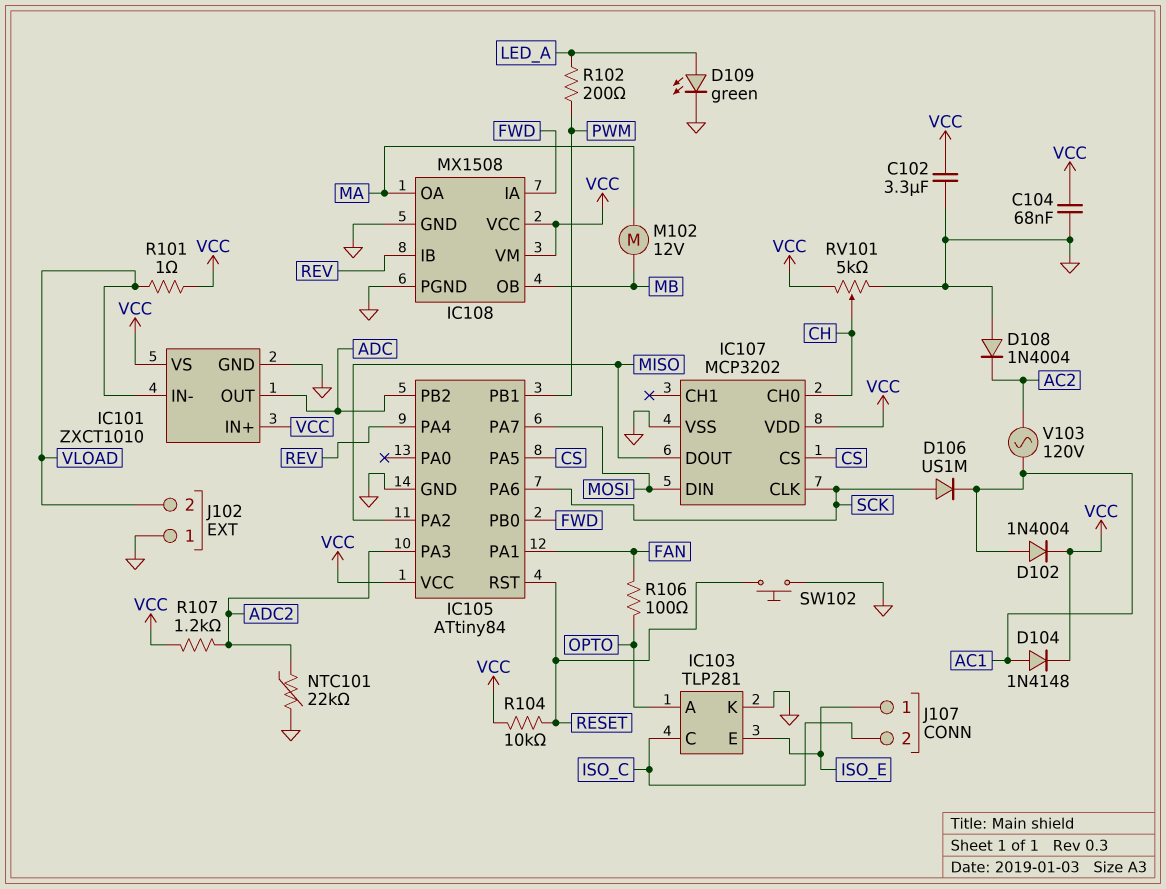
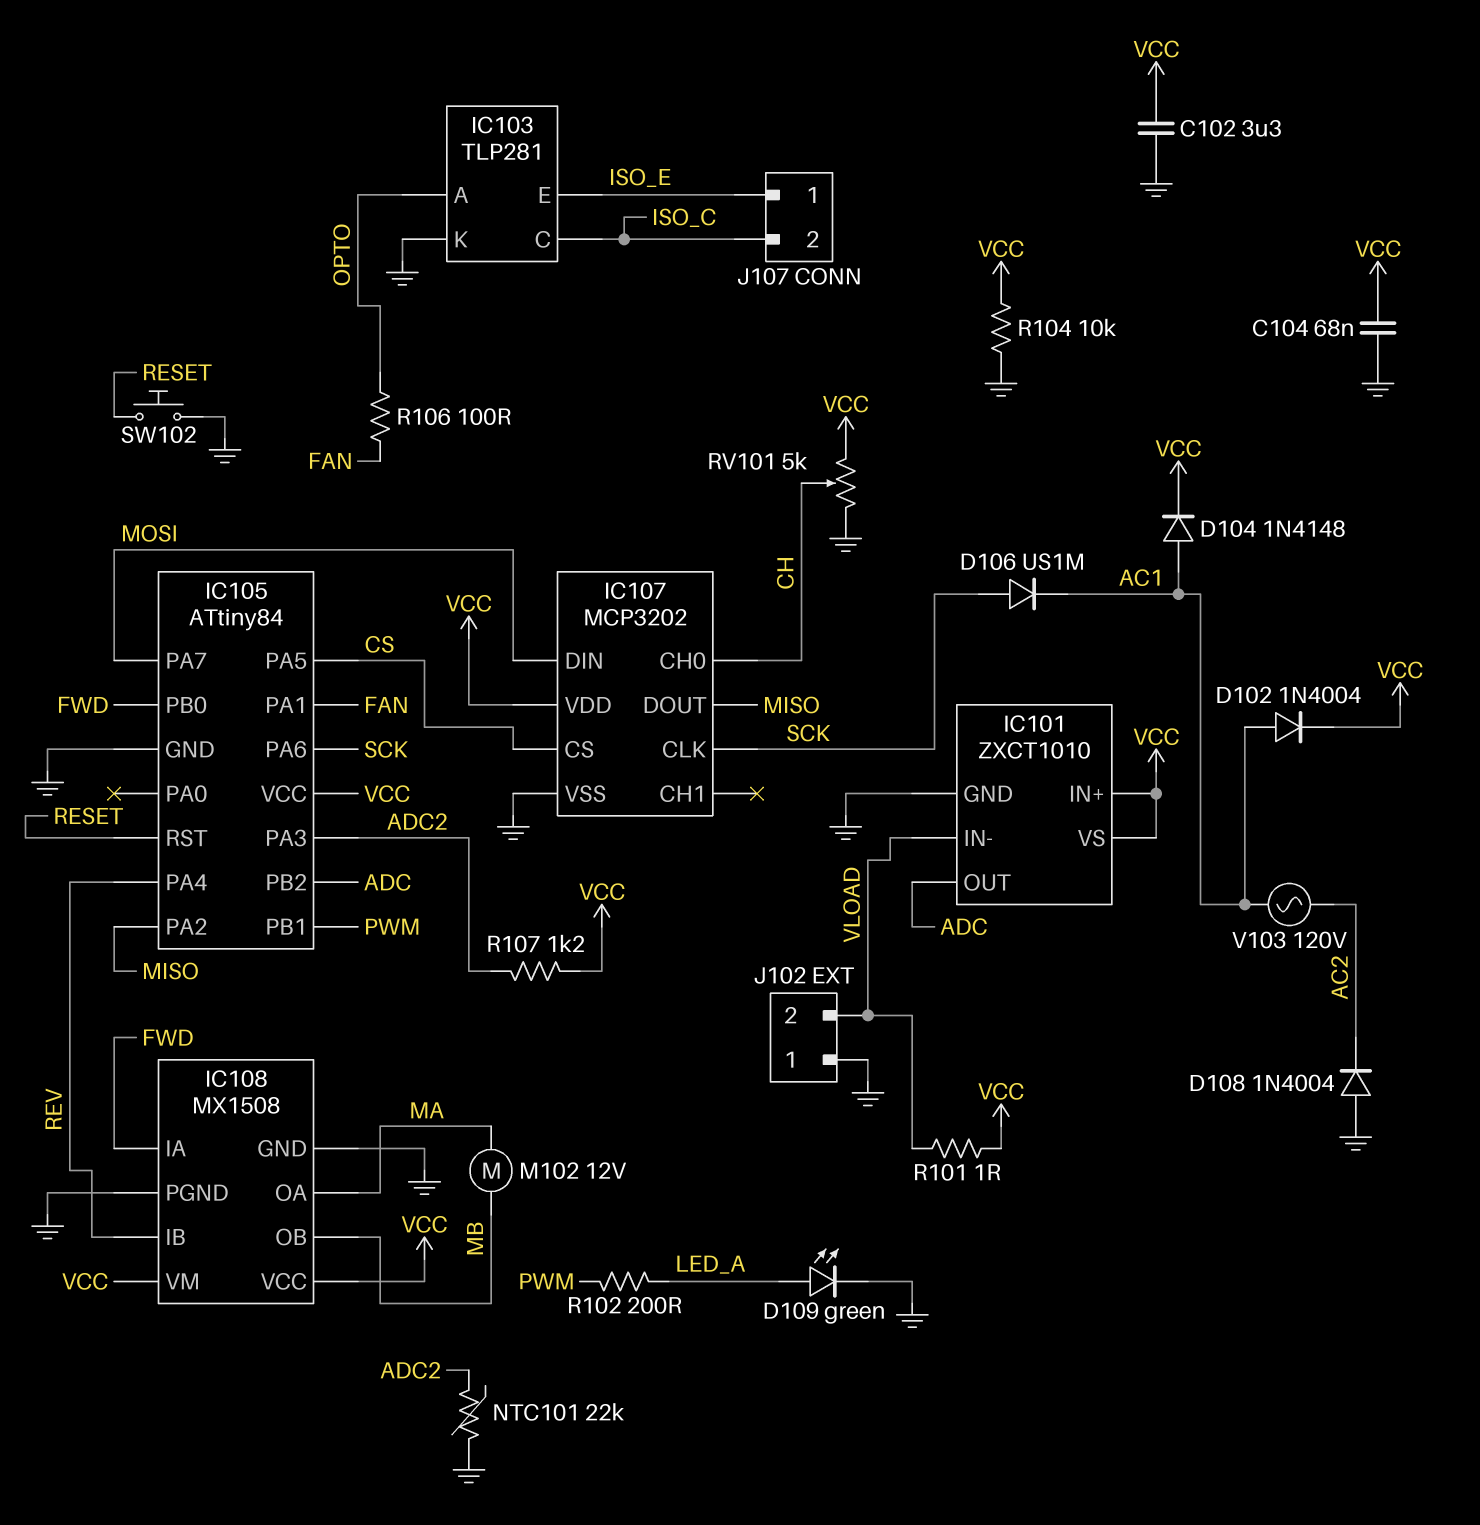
R104: 10k (RESET, VCC) -> 10k (GND, VCC)

